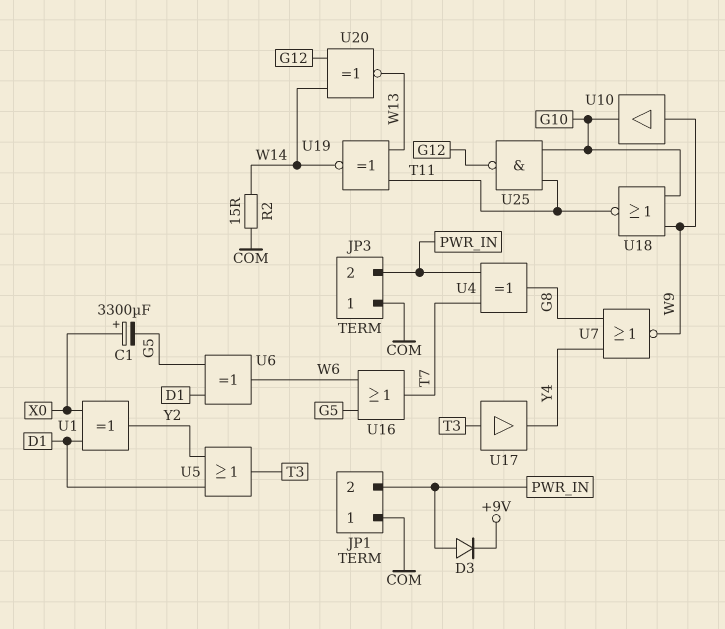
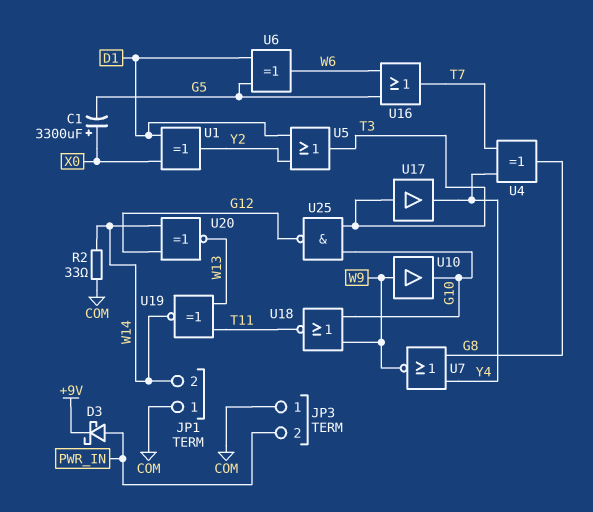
D3: diode (A PWR_IN, K +9V) -> schottky (A PWR_IN, K +9V)
JP1 pin 2: PWR_IN -> W14
R2: 15 (COM, W14) -> 33 (COM, W14)
U4: XOR (in PWR_IN, in T7, out G8) -> XOR (in T7, in Y4, out G8)
U25: NAND (in G10, in T11, out G12) -> NAND (in G10, in T3, out G12)

